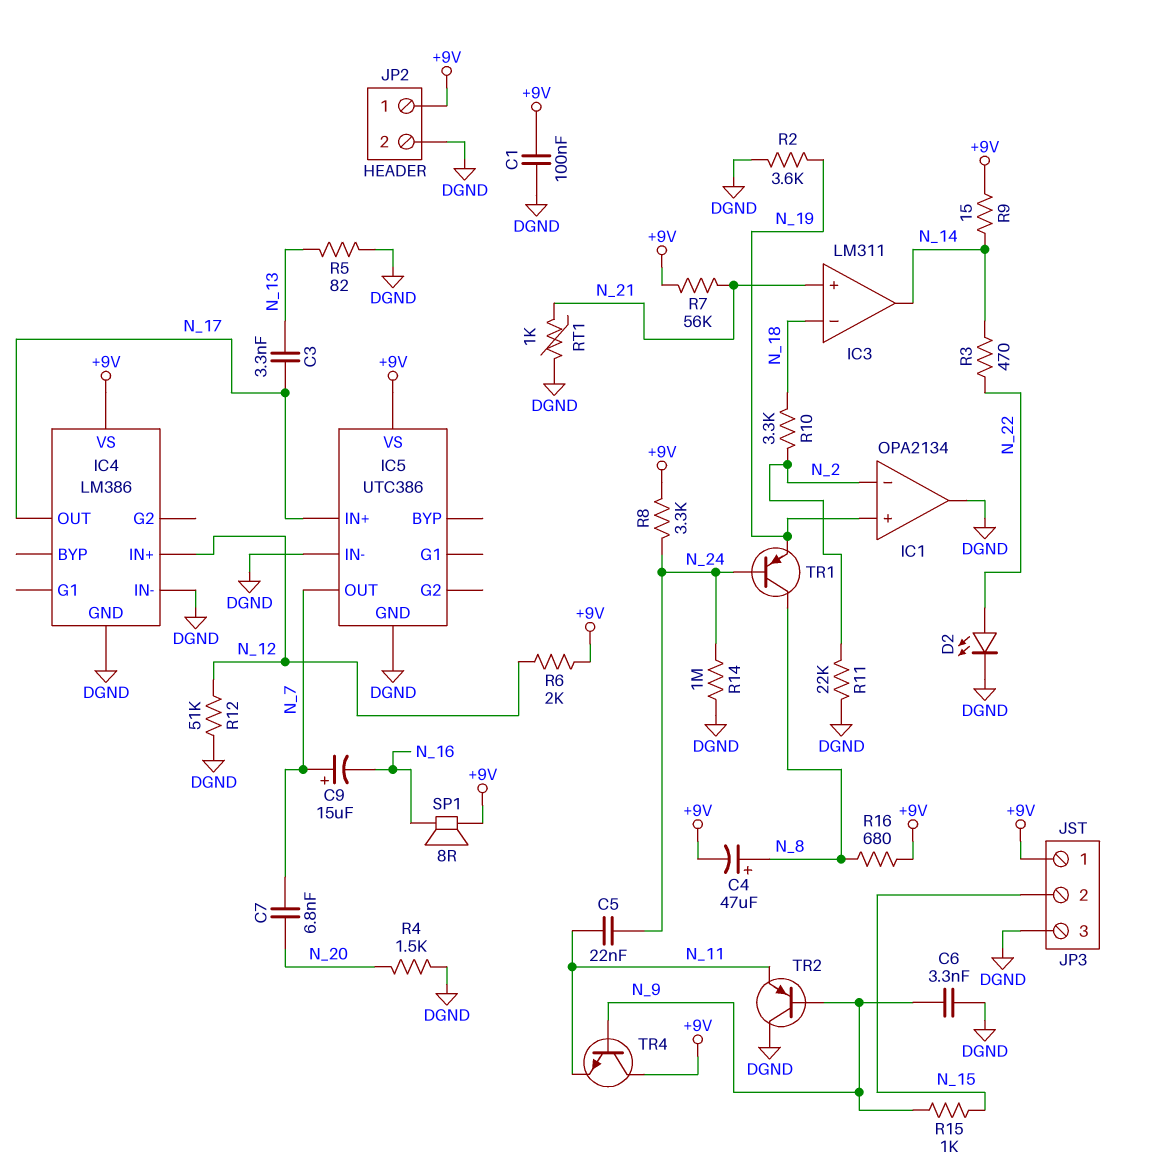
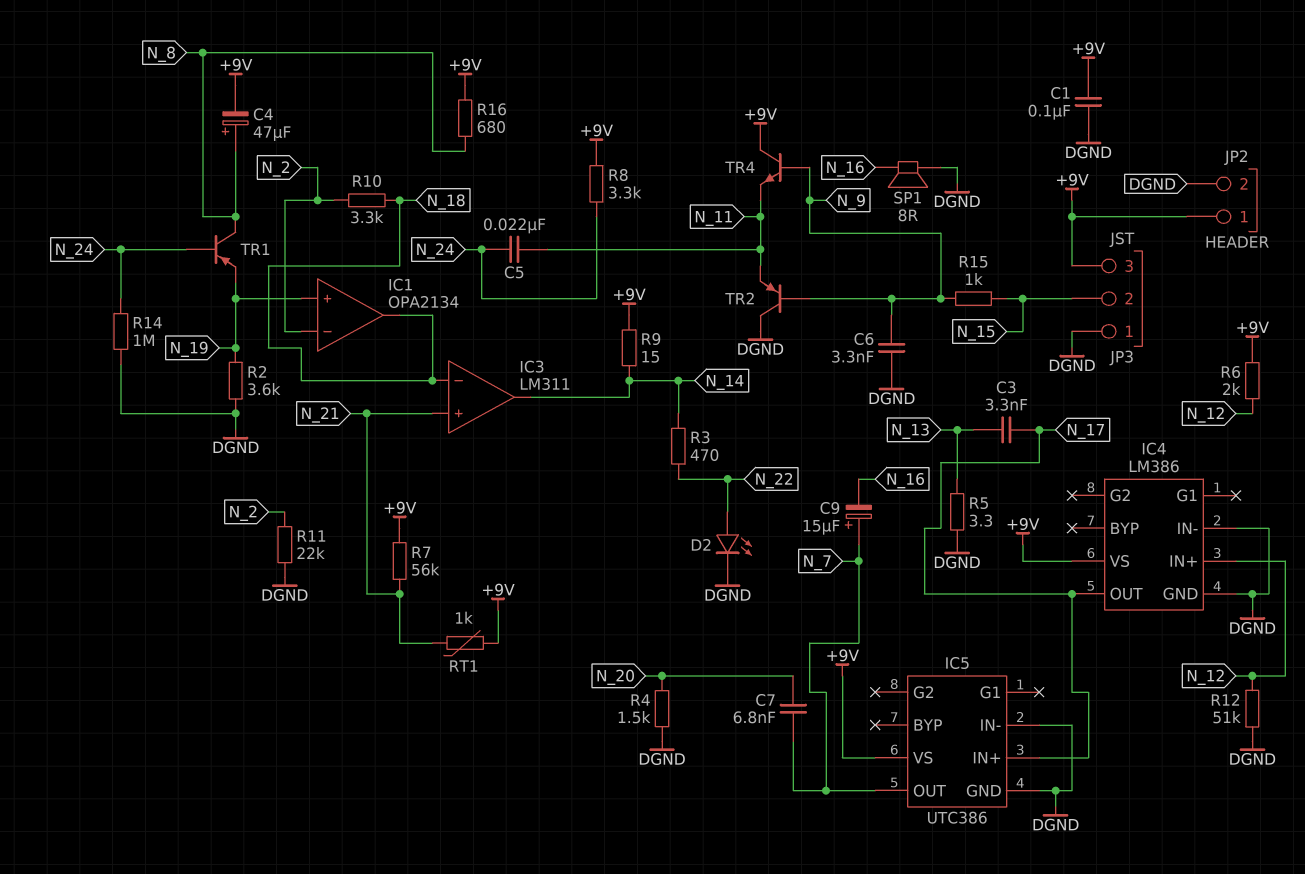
IC1 pin out: DGND -> N_18
JP3 pin 1: +9V -> DGND
JP3 pin 3: DGND -> +9V
R5: 82 (DGND, N_13) -> 3.3 (DGND, N_13)
RT1: 1k (DGND, N_21) -> 1k (+9V, N_21)
SP1: speaker 8R (+9V, N_16) -> speaker 8R (DGND, N_16)

